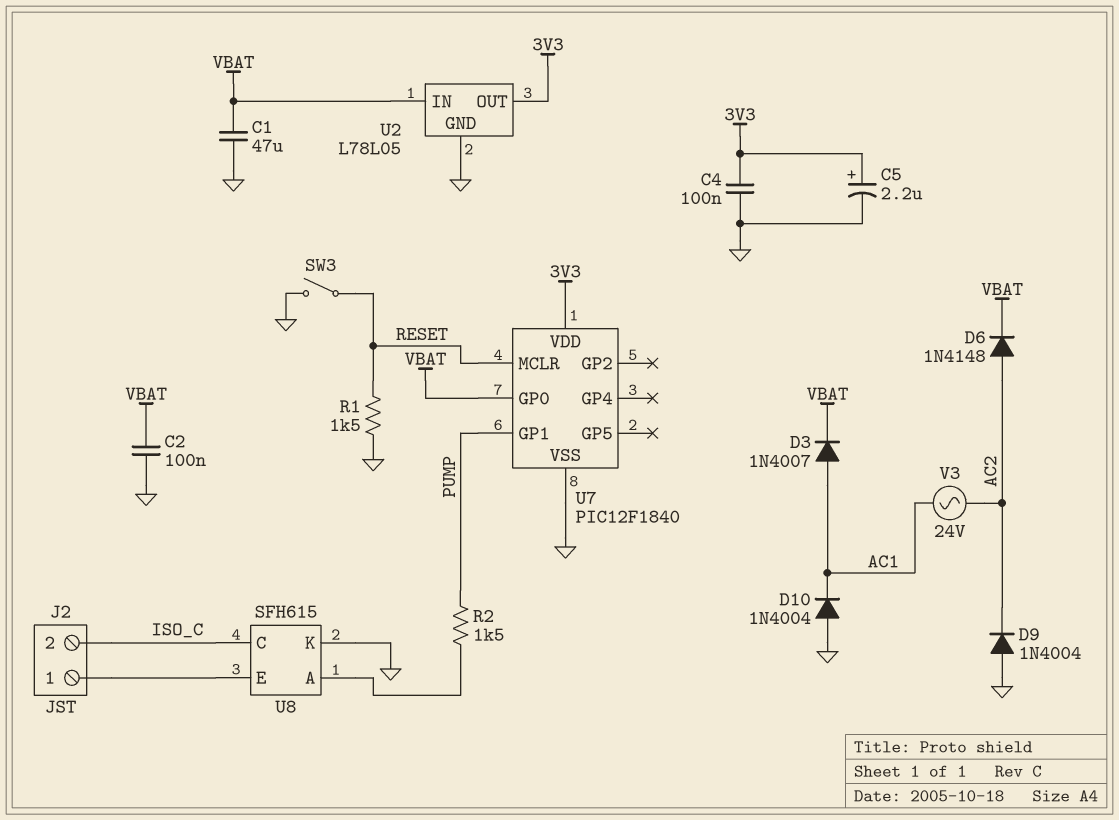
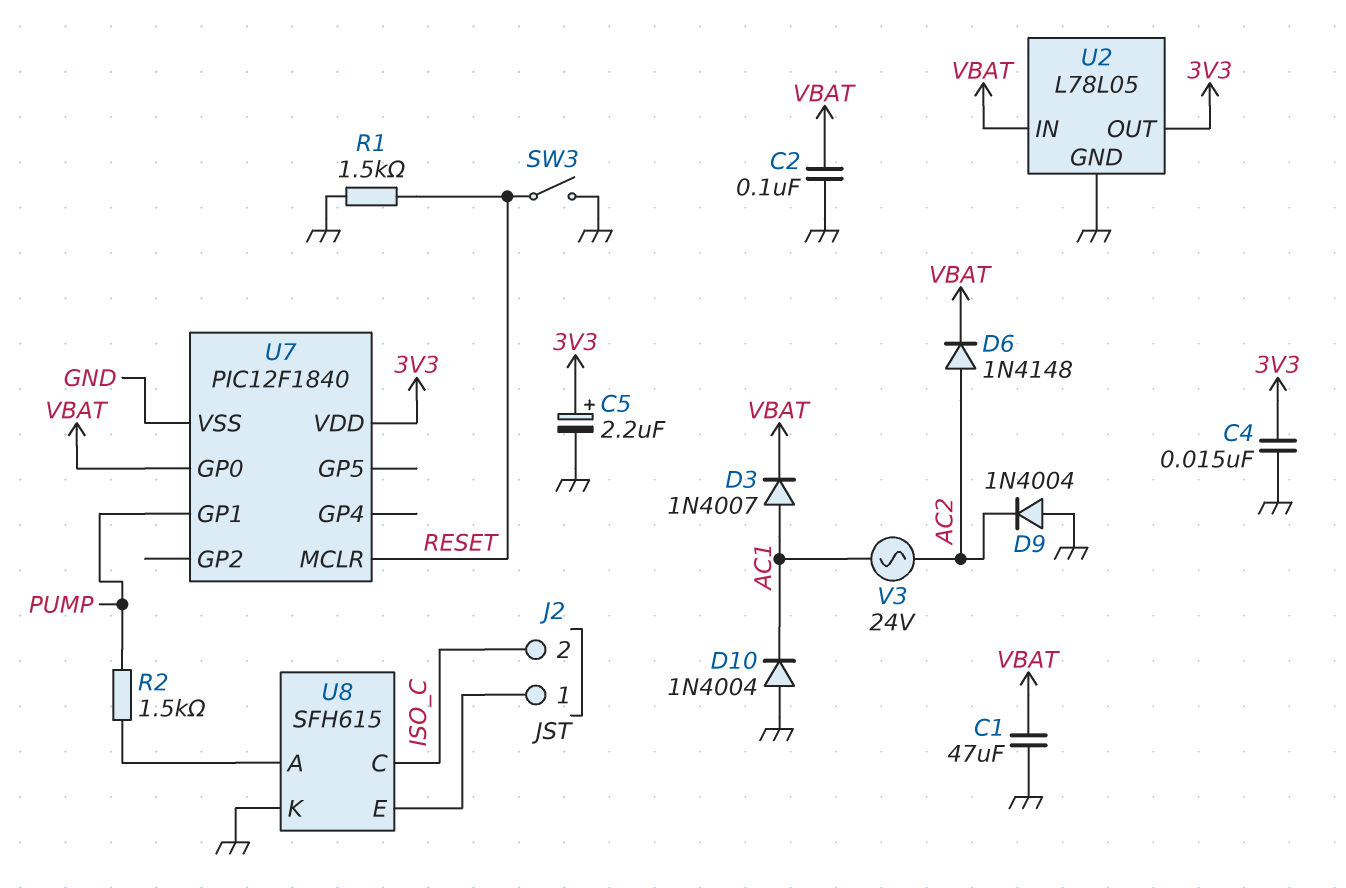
C4: 100nF (3V3, GND) -> 15nF (3V3, GND)

